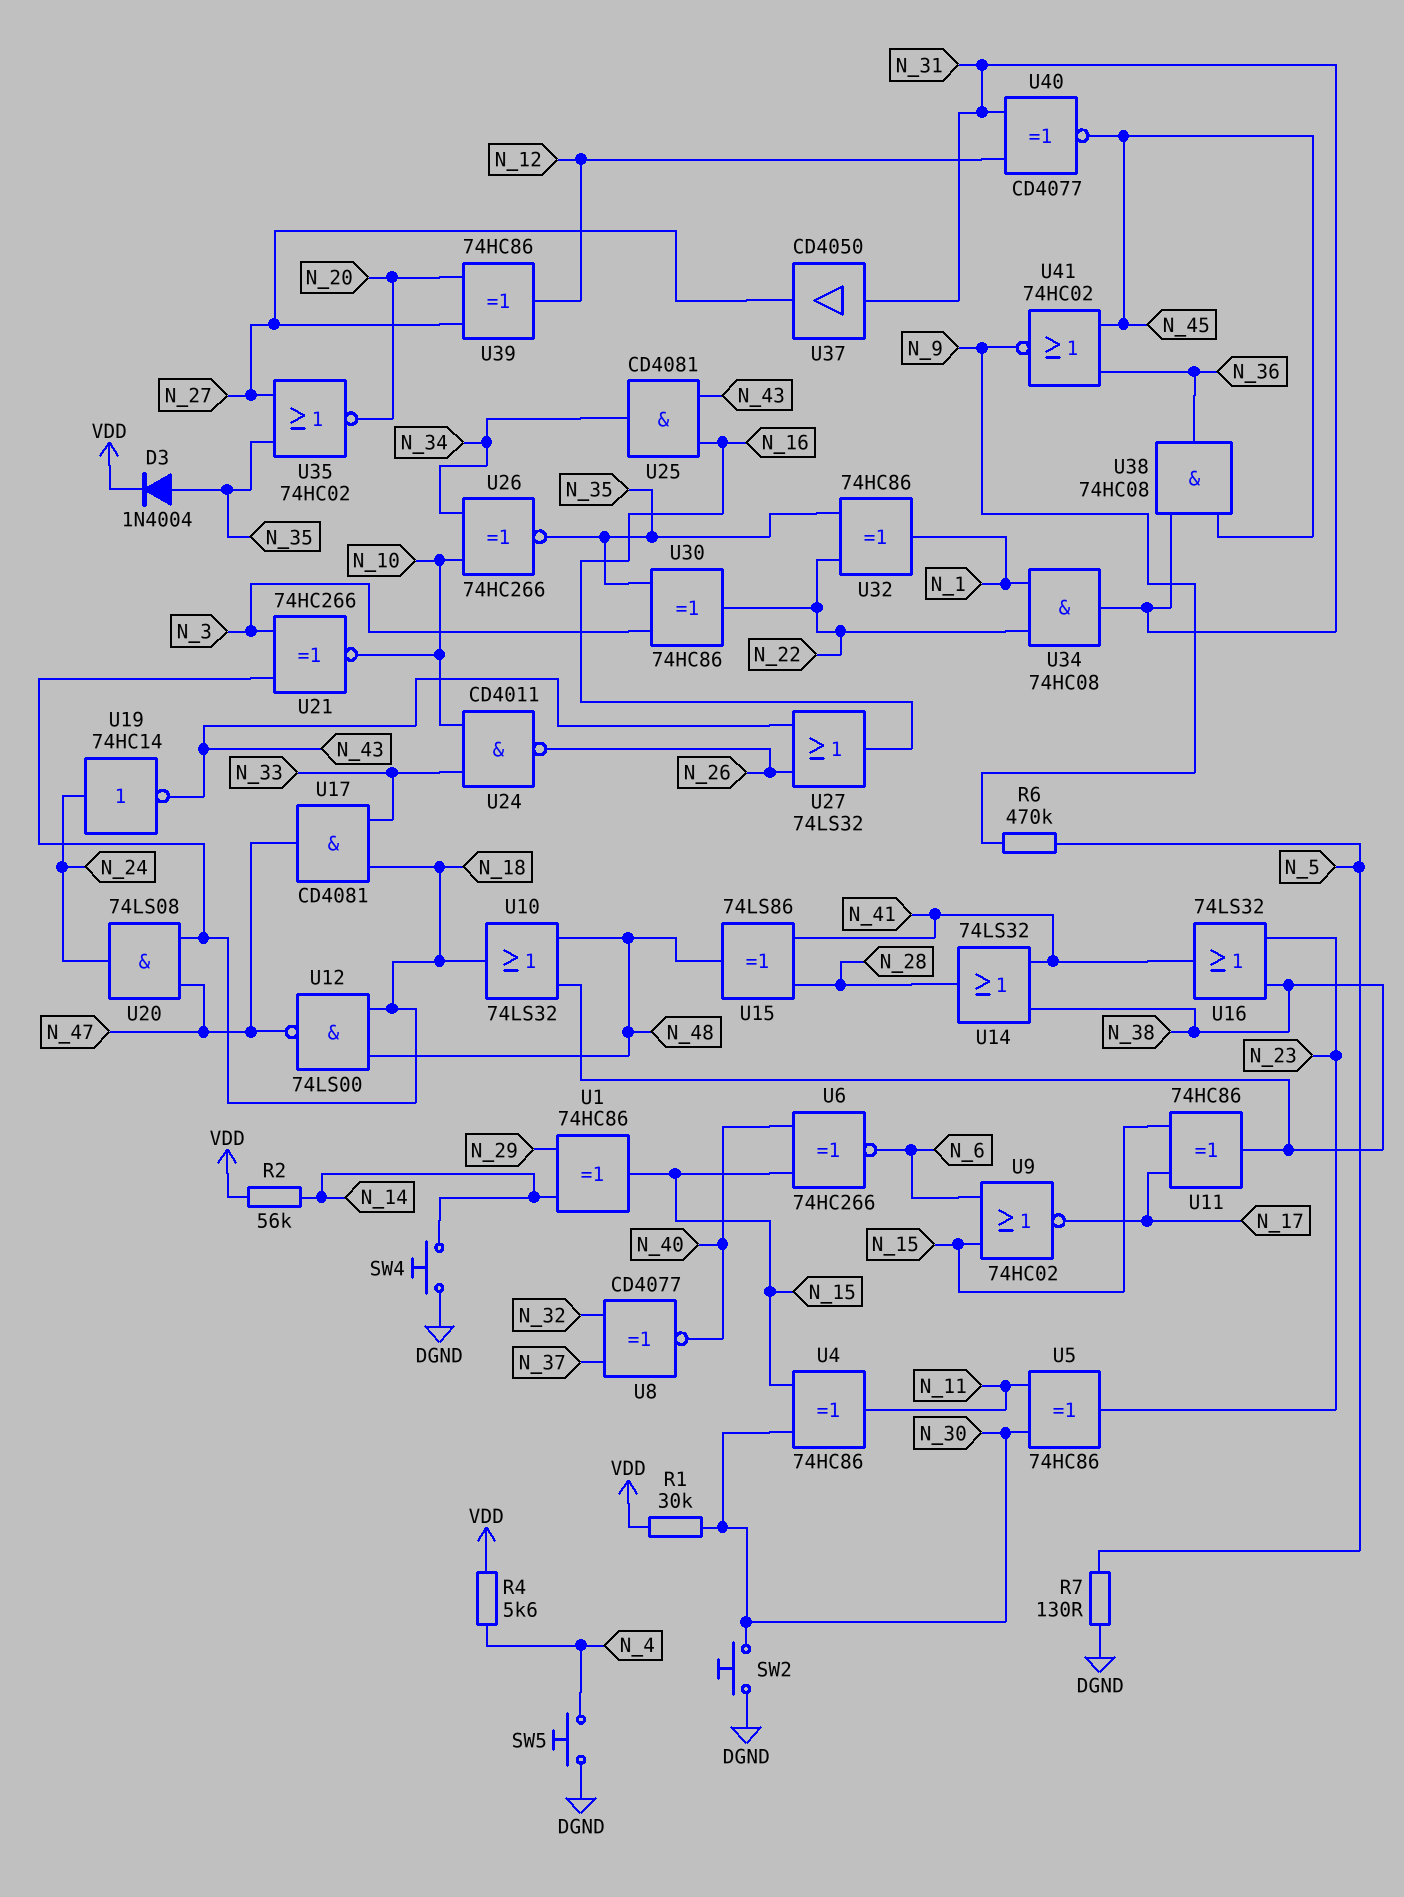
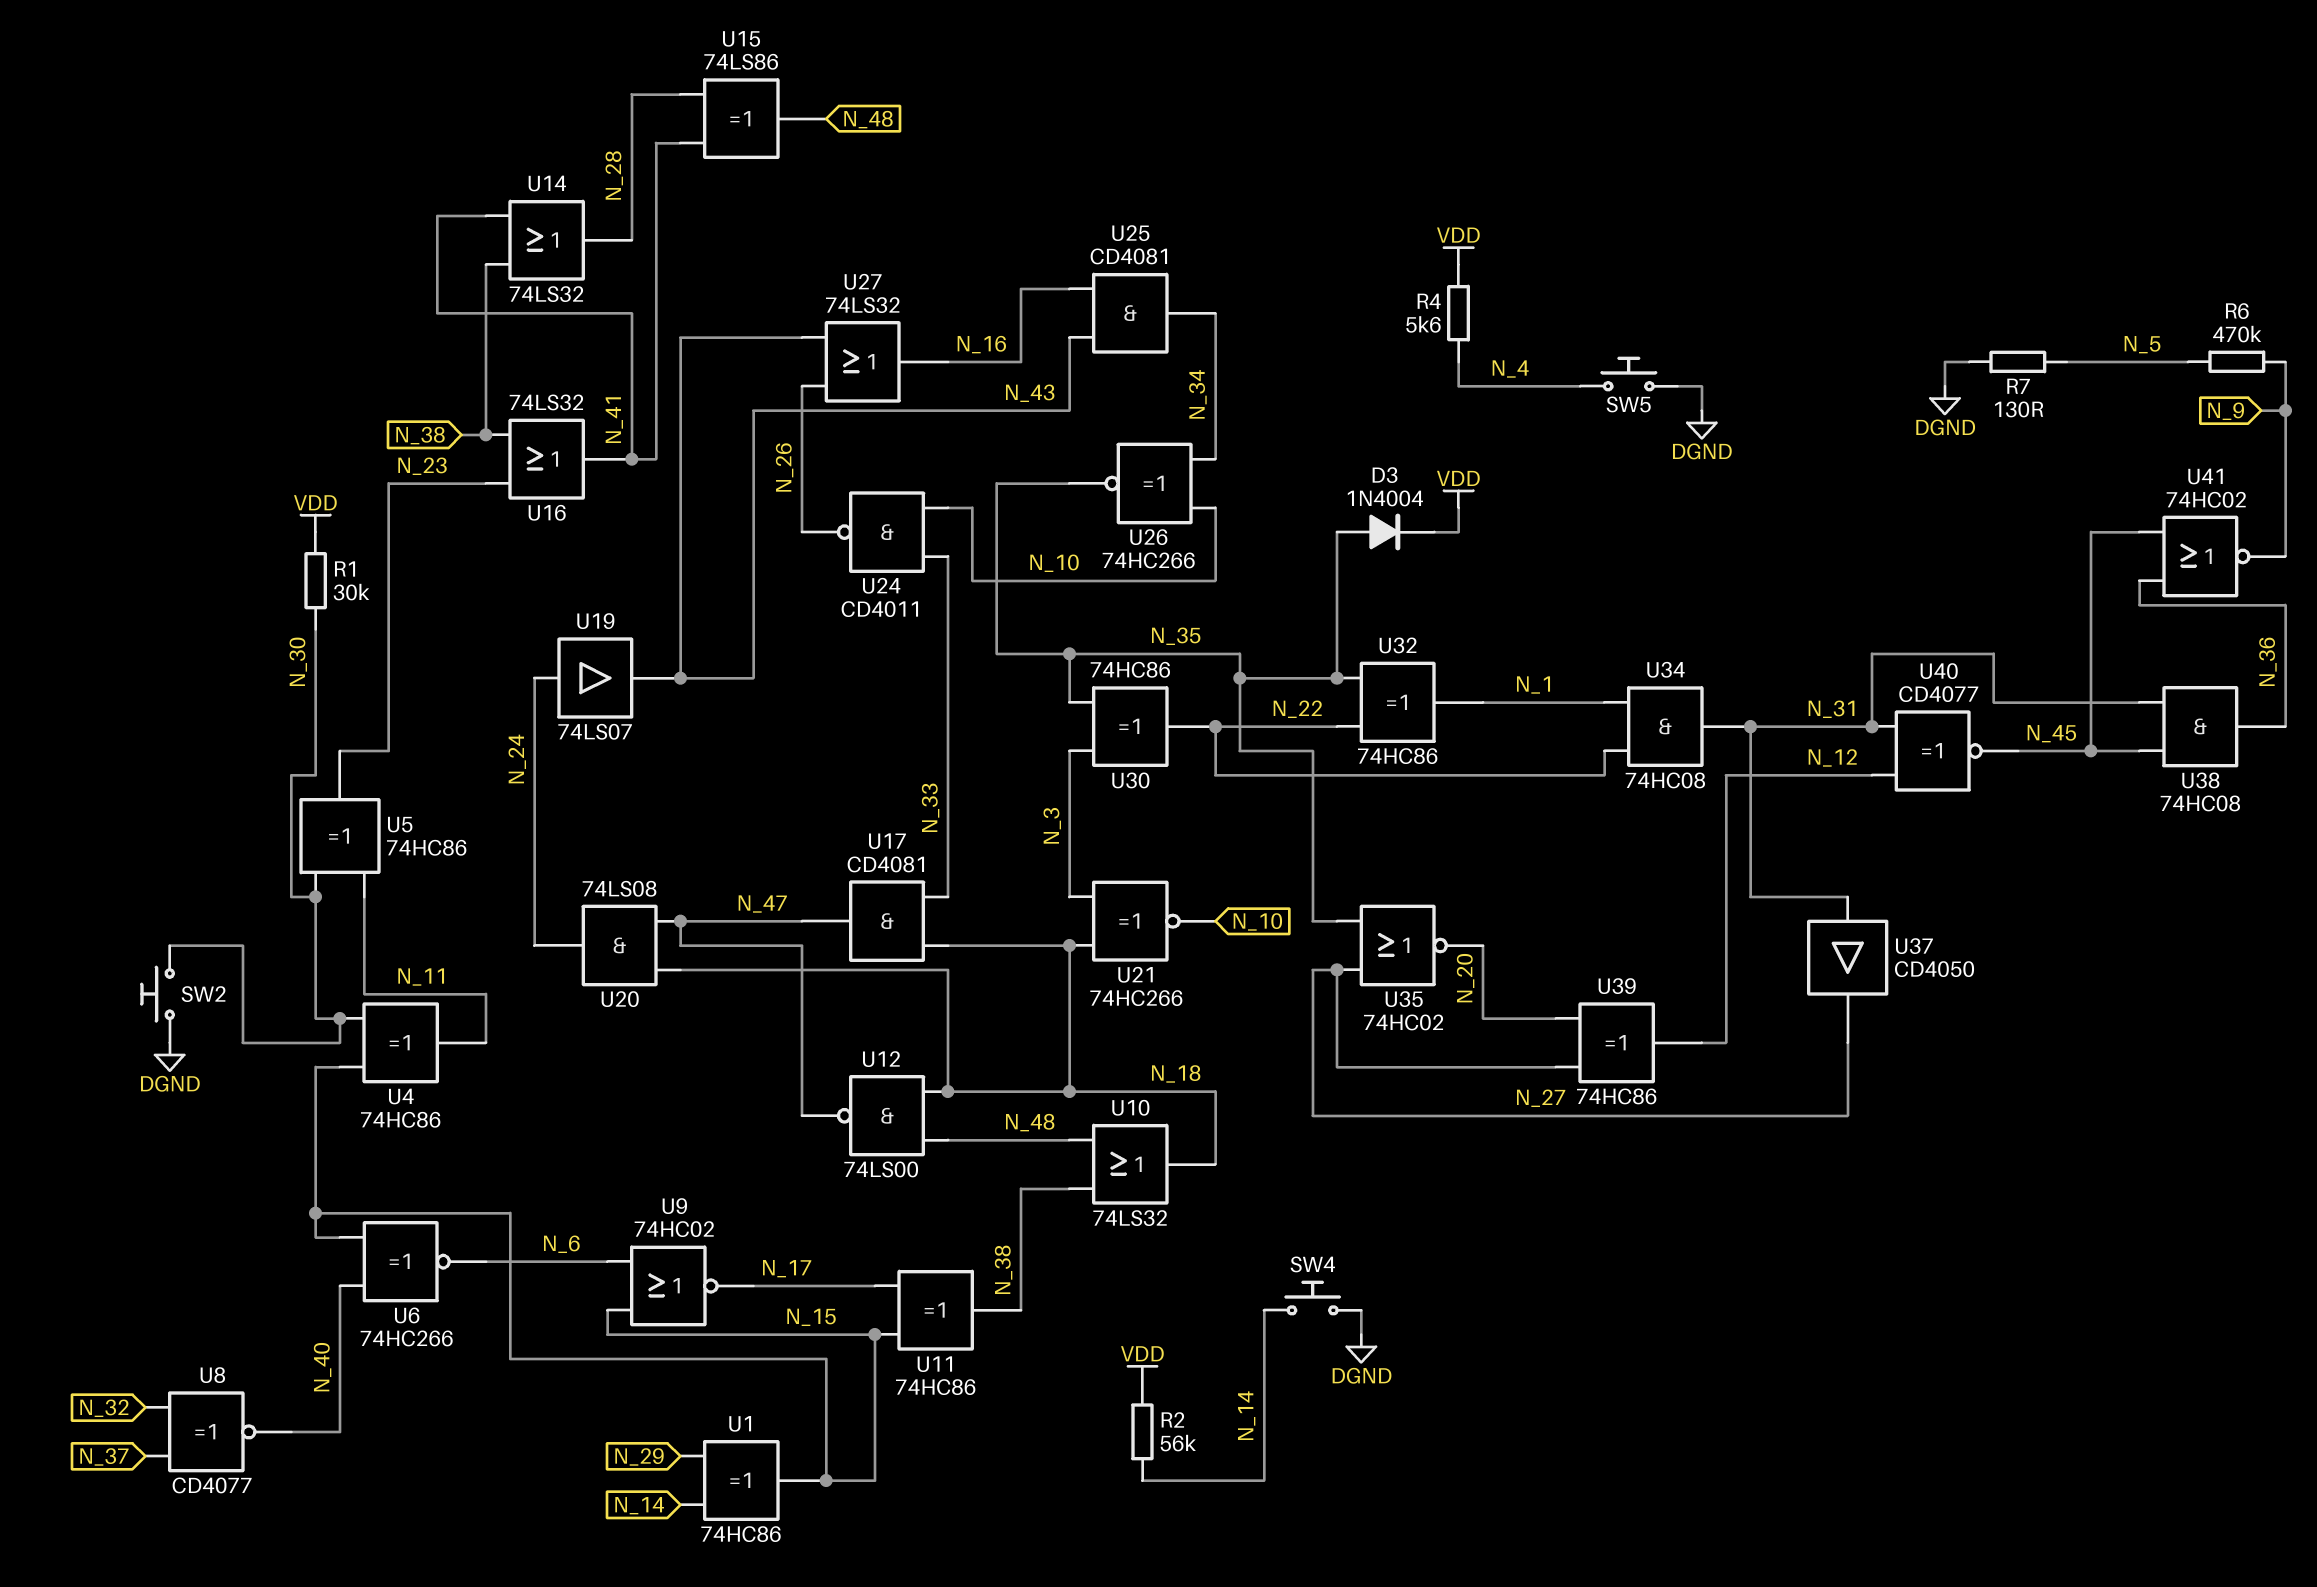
U19: NOT 74HC14 (in N_24, out N_43) -> buffer 74LS07 (in N_24, out N_43)

